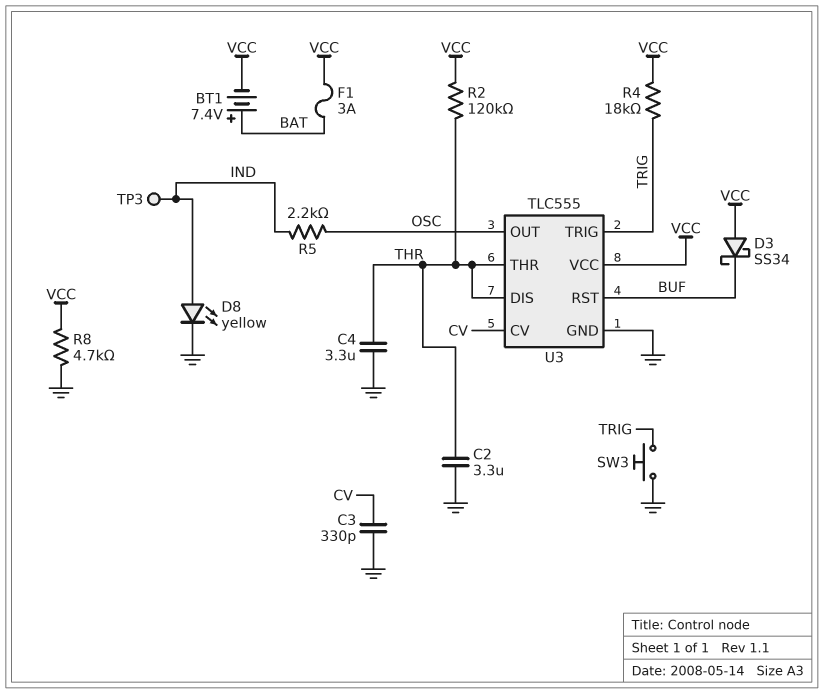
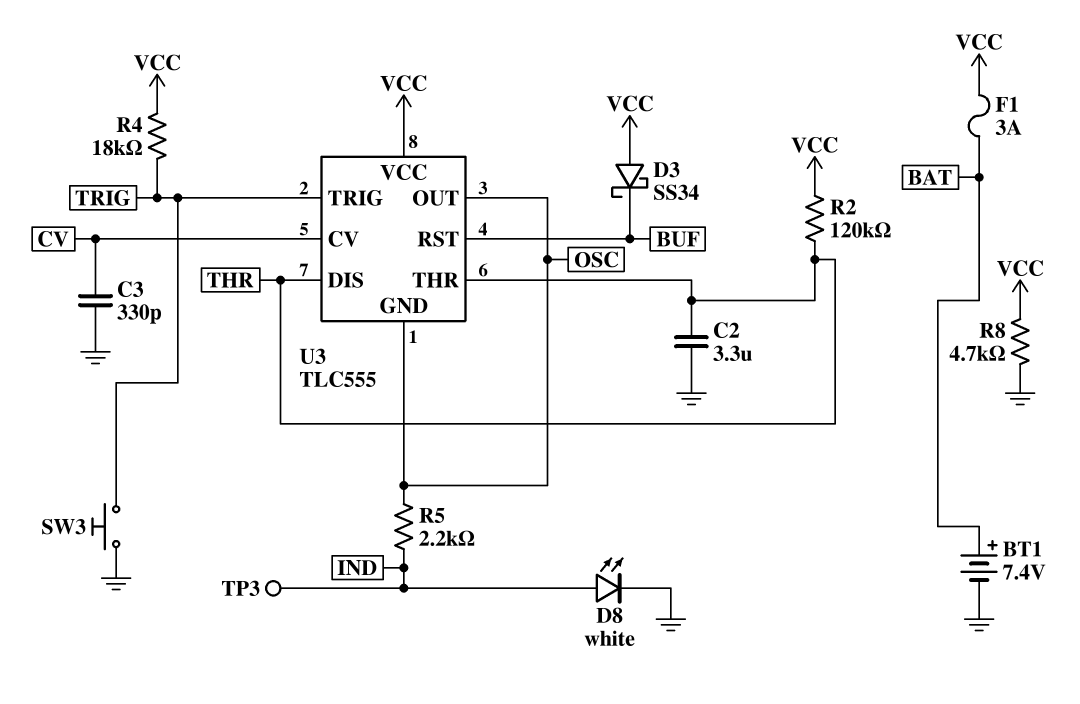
BT1: 7.4V (plus BAT, minus VCC) -> 7.4V (plus BAT, minus GND)
C4: 3.3uF (GND, THR) -> none
D8: LED yellow (A IND, K GND) -> LED white (A IND, K GND)
U3 pin GND: GND -> OSC

